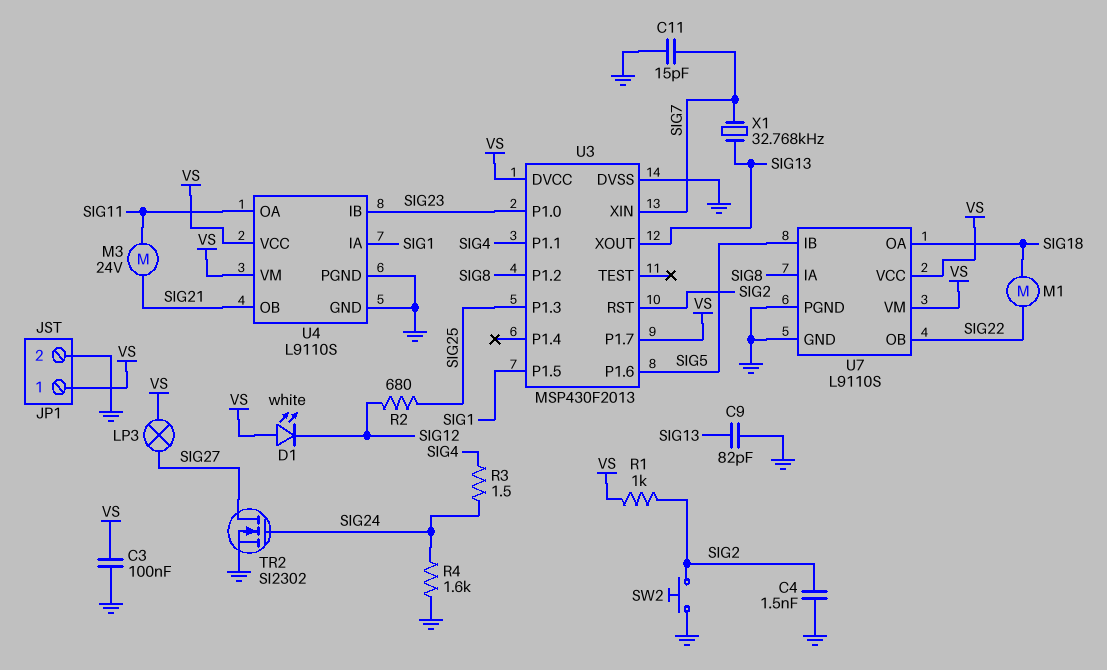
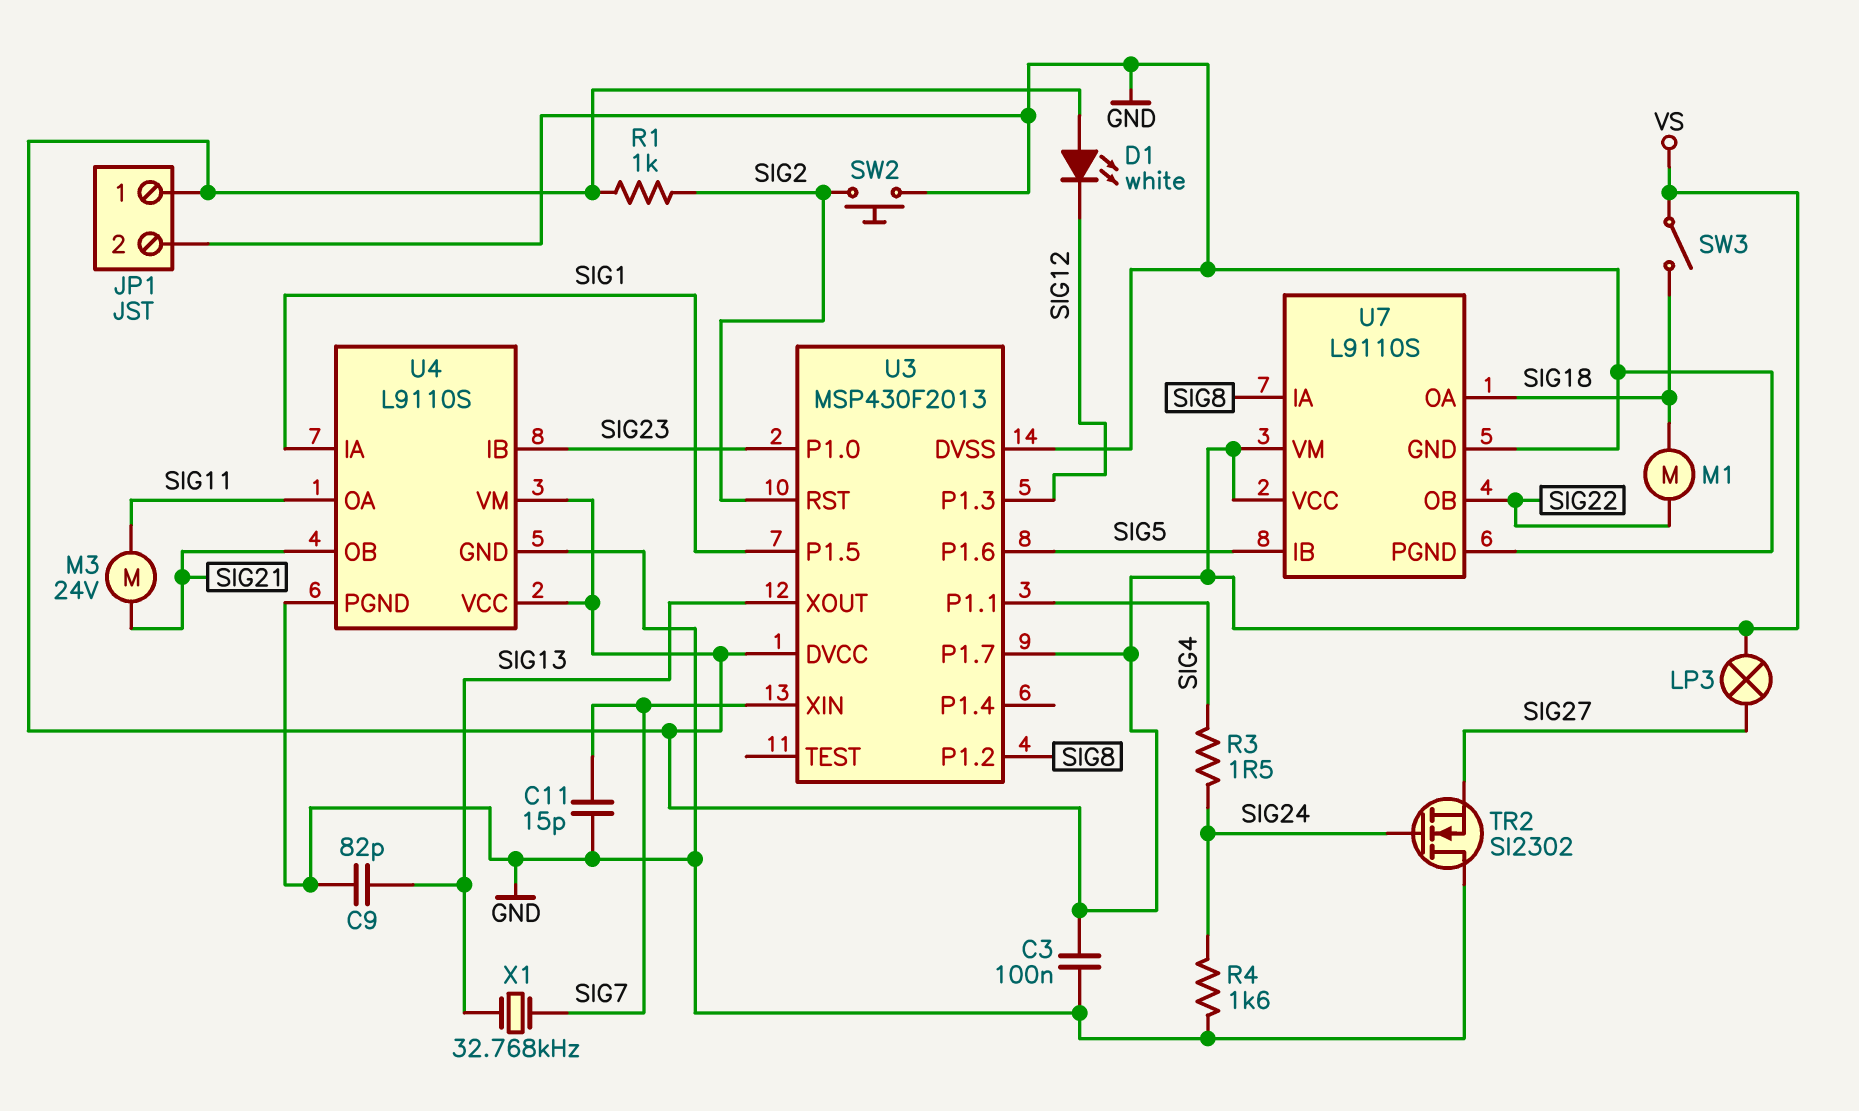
C4: 1.5nF (GND, SIG2) -> none
R2: 680 (SIG12, SIG25) -> none
SW3: none -> switch (SIG18, VS)
TR2: NMOS SI2302 (G SIG24, D SIG27, S GND) -> NMOS SI2302 (G SIG24, D GND, S SIG27)
U3 pin P1.3: SIG25 -> SIG12

